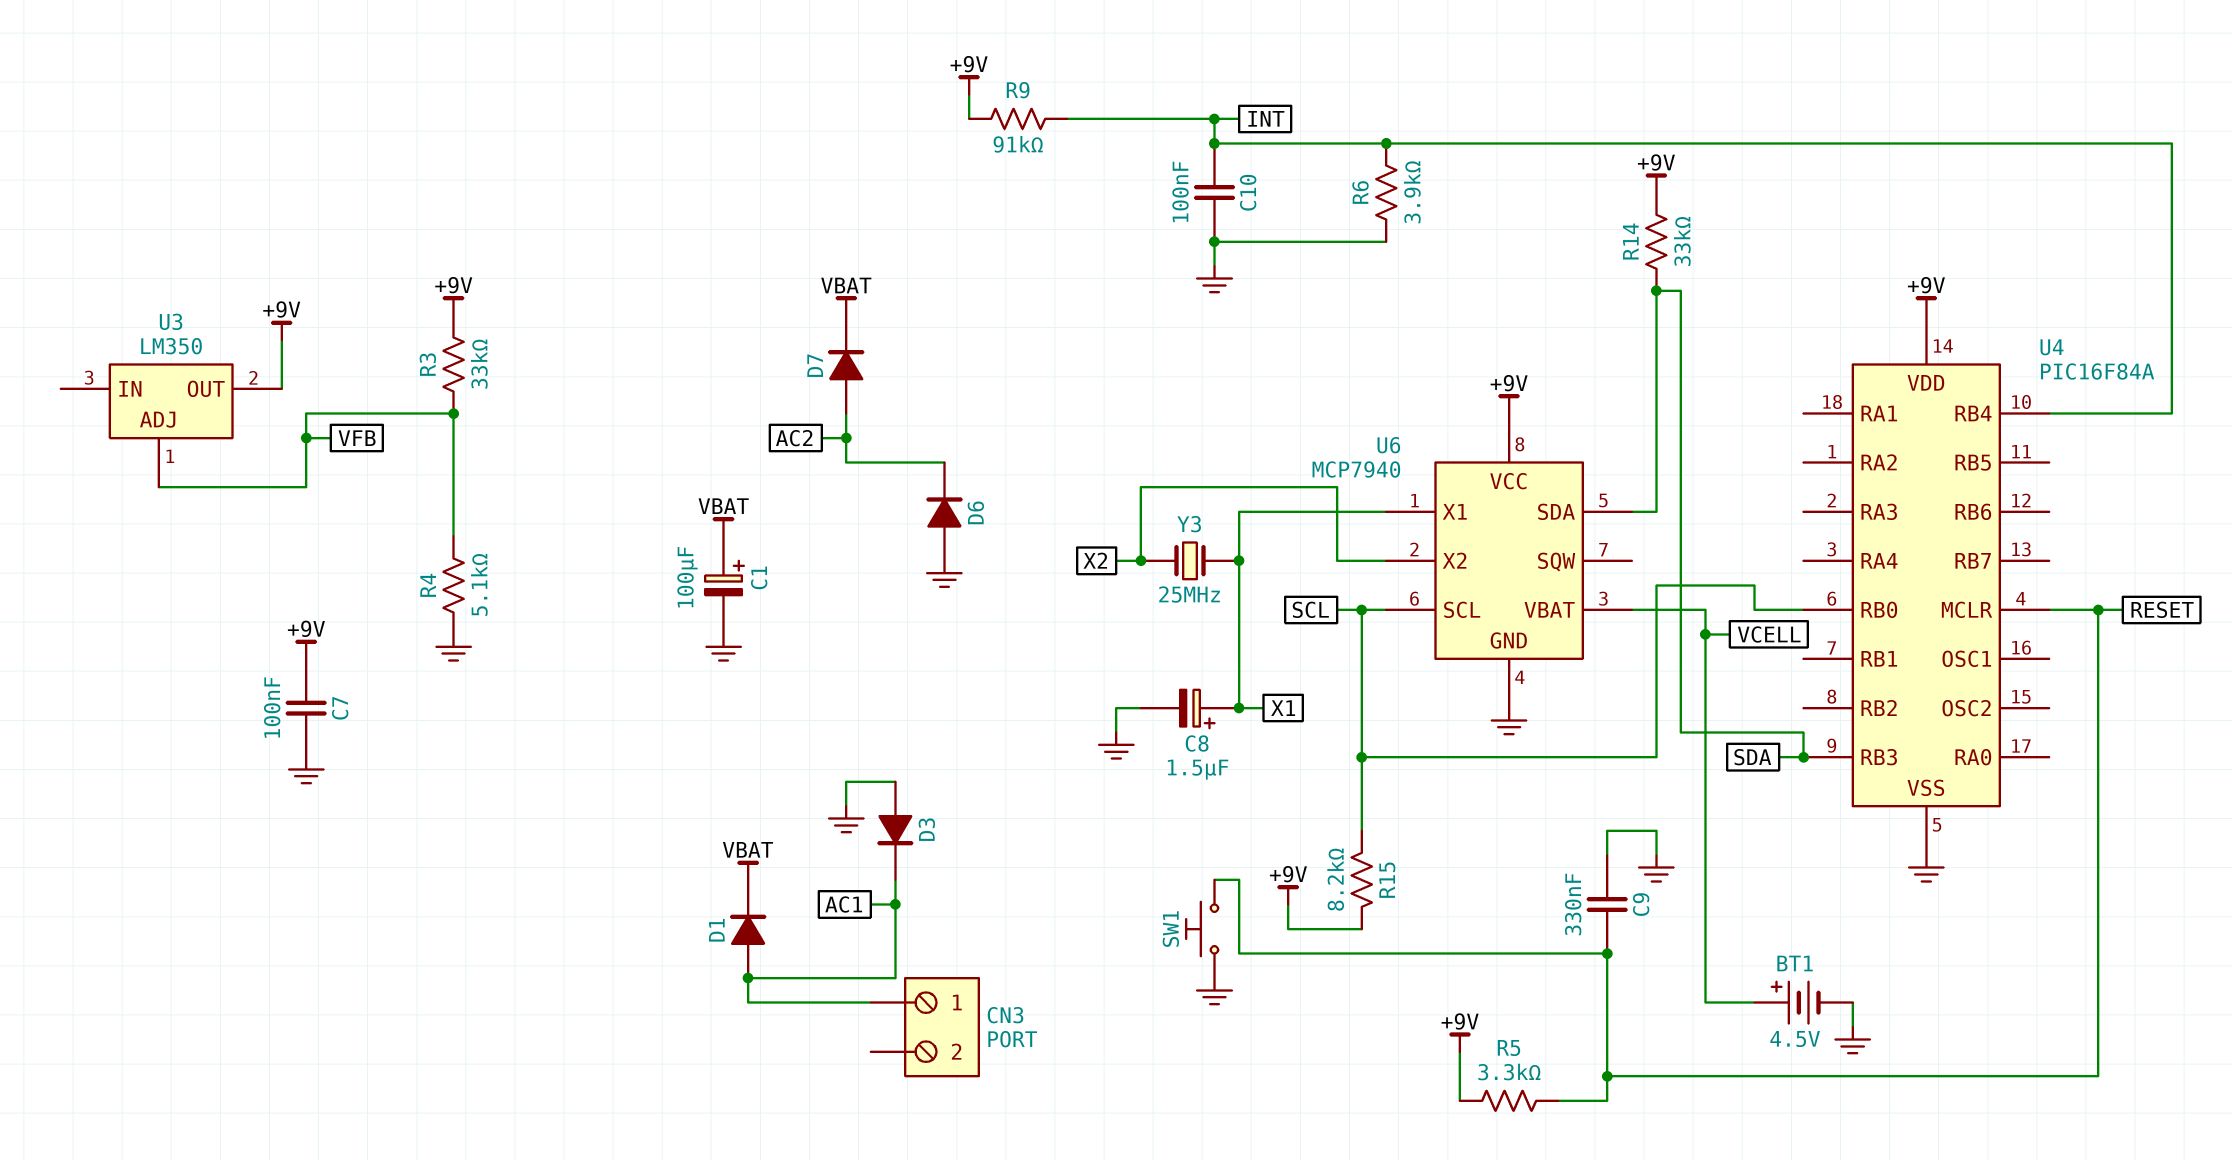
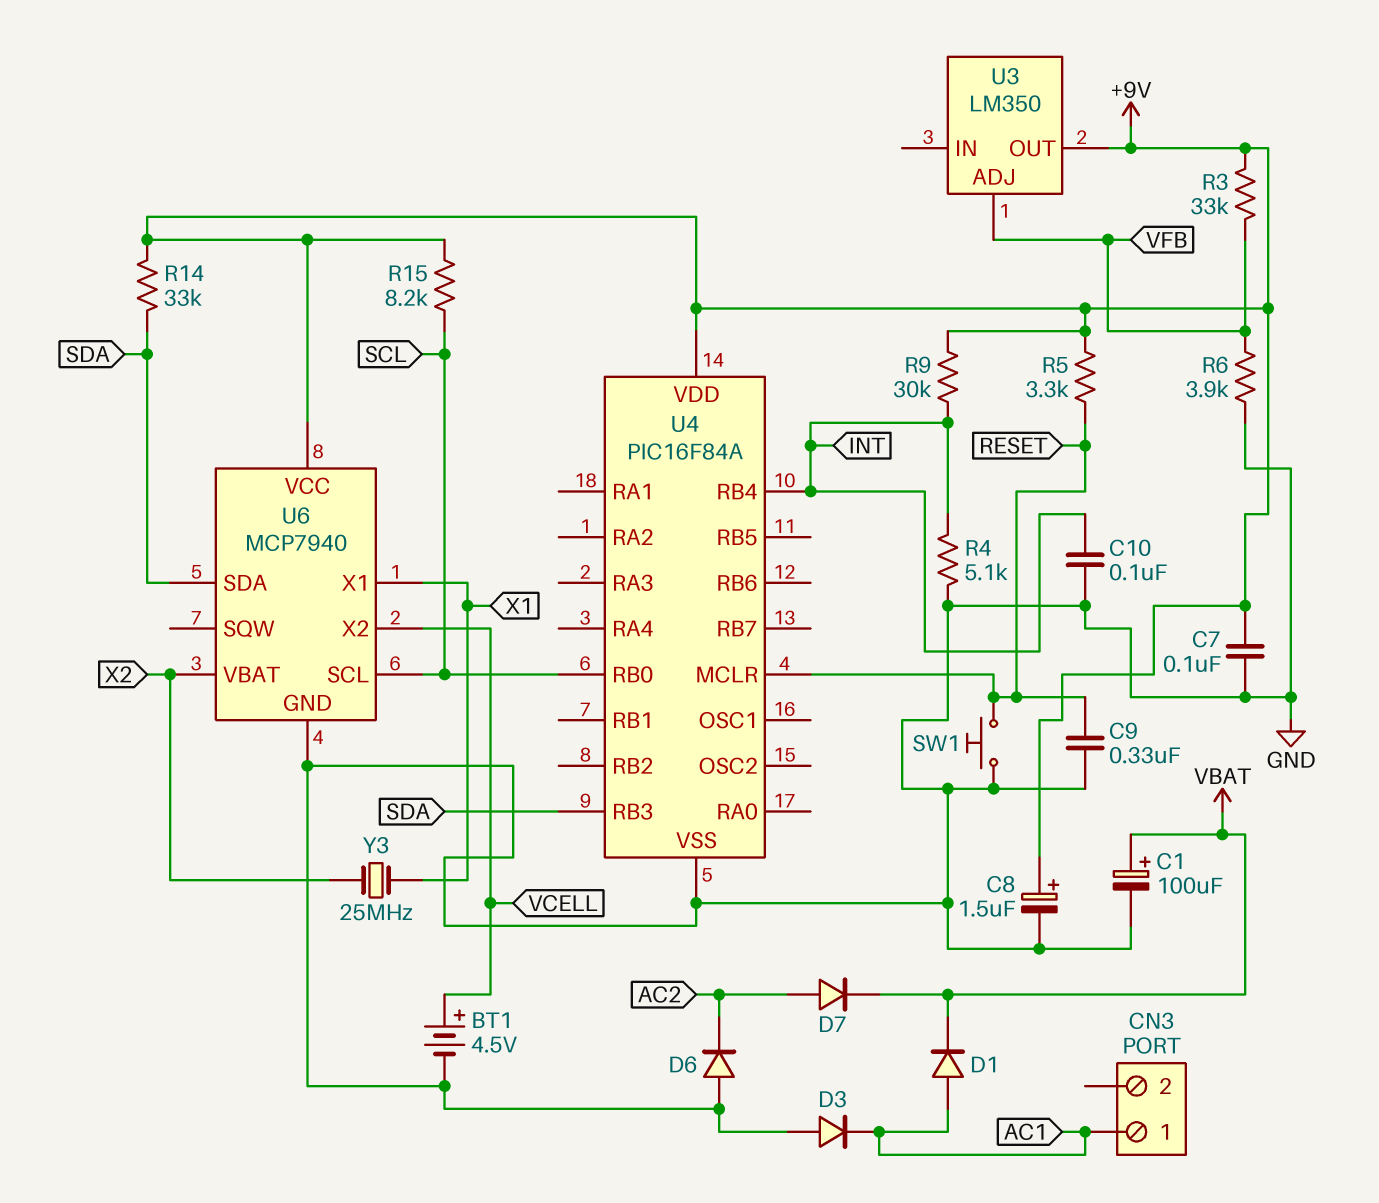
C8: 1.5uF (plus X1, minus GND) -> 1.5uF (plus +9V, minus GND)
R4: 5.1k (GND, VFB) -> 5.1k (GND, INT)
R6: 3.9k (GND, INT) -> 3.9k (GND, VFB)
R9: 91k (+9V, INT) -> 30k (+9V, INT)
U6 pin VBAT: VCELL -> X2
U6 pin X2: X2 -> VCELL

